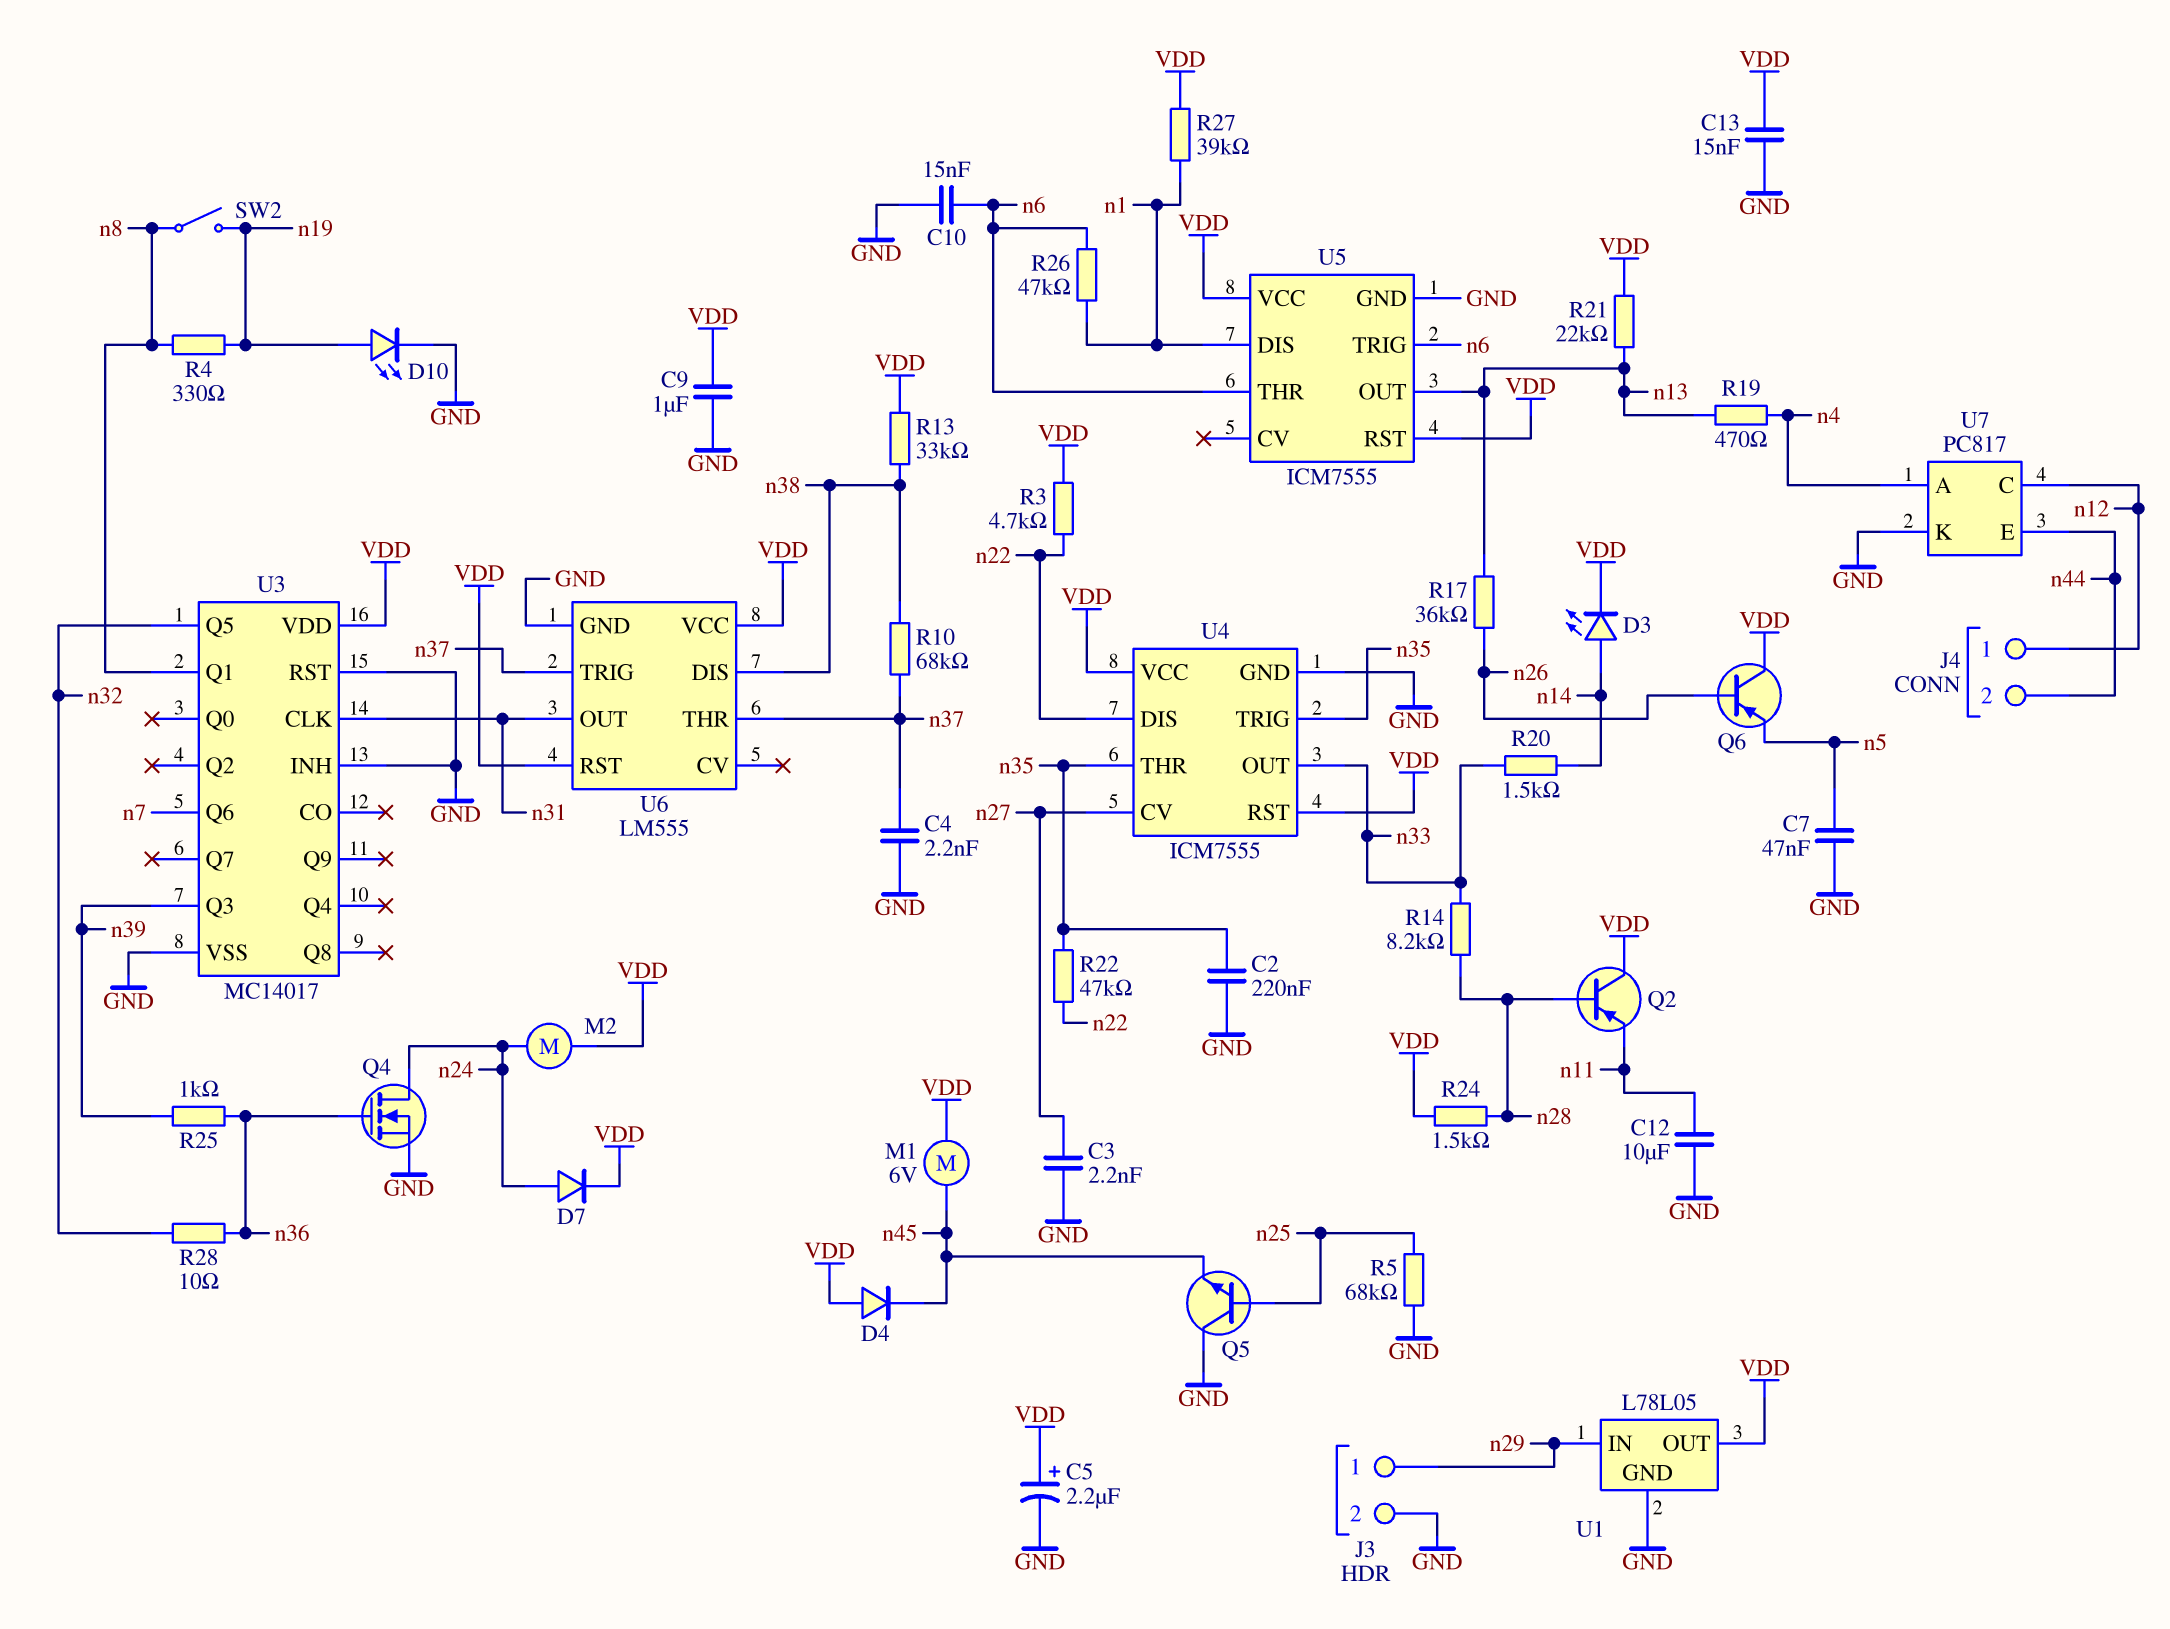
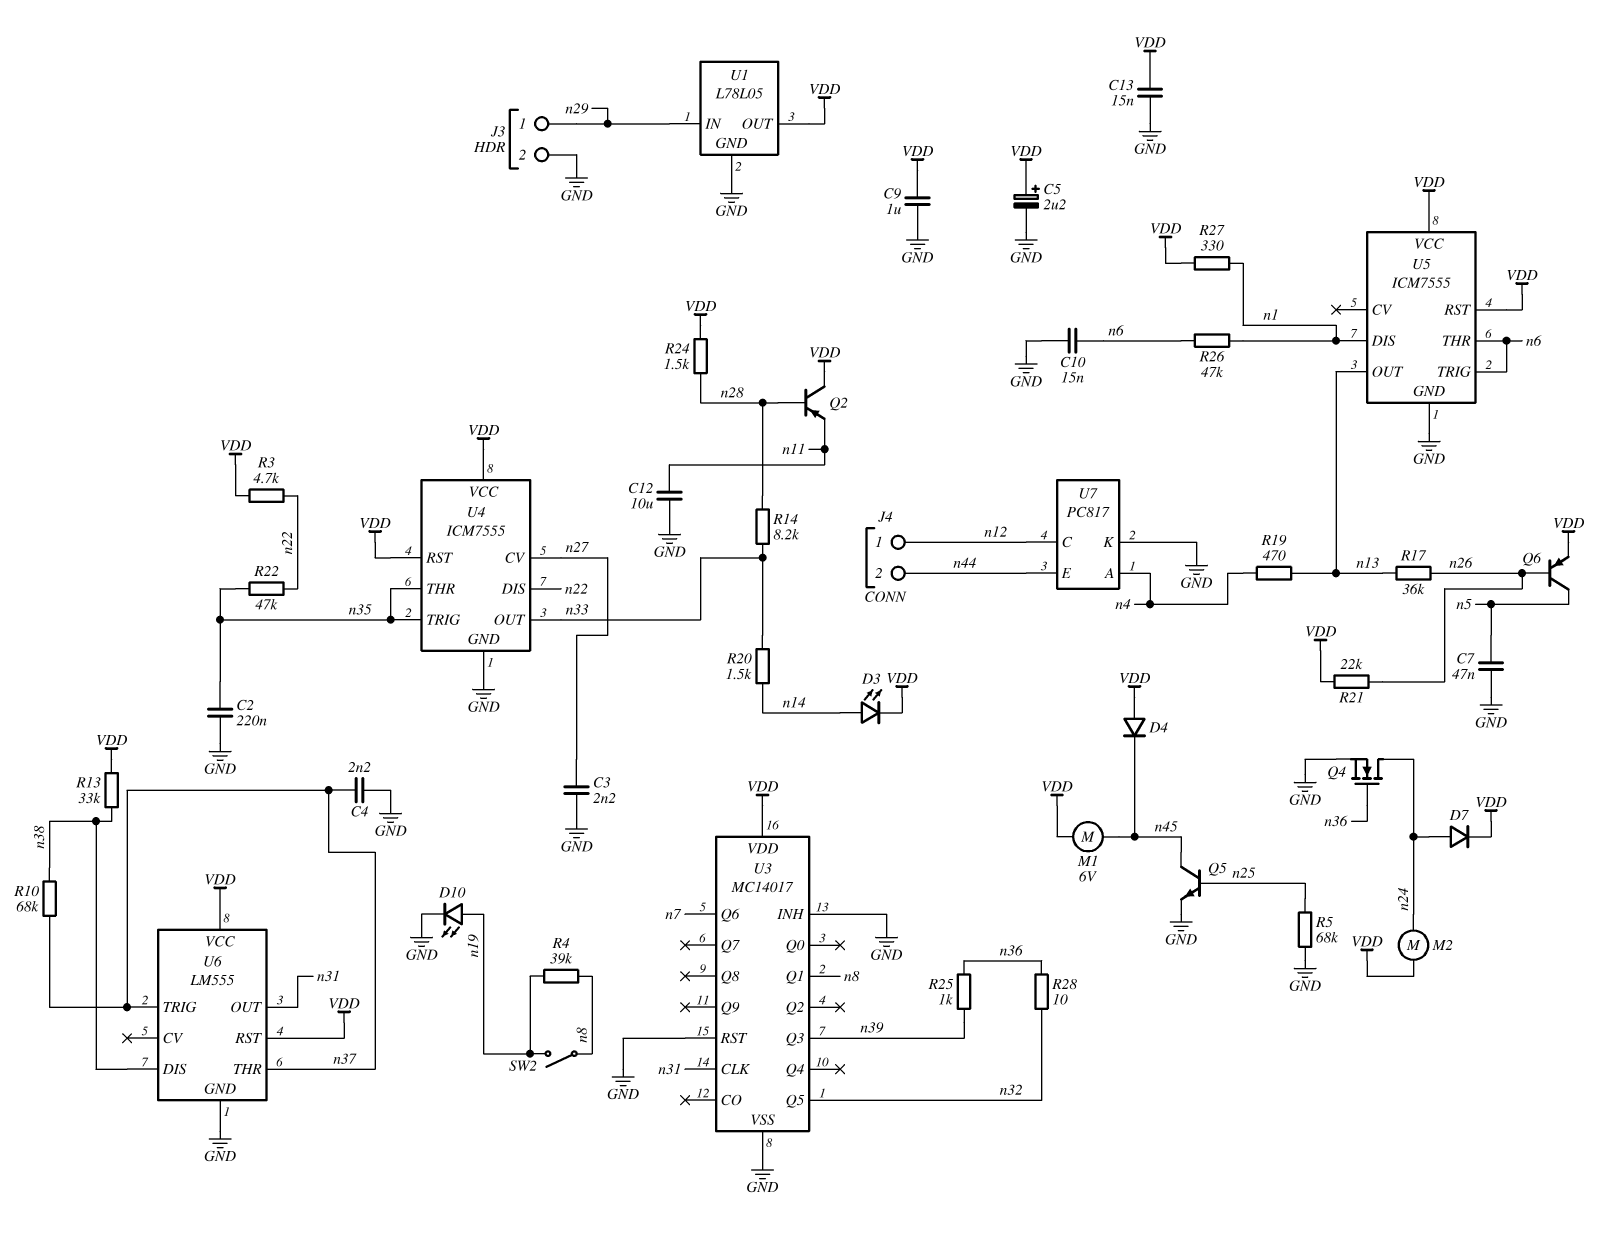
Q5: NPN (B n25, C GND, E n45) -> NPN (B n25, C n45, E GND)
Q6: PNP (B n26, C VDD, E n5) -> PNP (B n26, C n5, E VDD)
R4: 330 (n8, n19) -> 39k (n8, n19)
R21: 22k (VDD, n13) -> 22k (VDD, n26)
R27: 39k (VDD, n1) -> 330 (VDD, n1)

